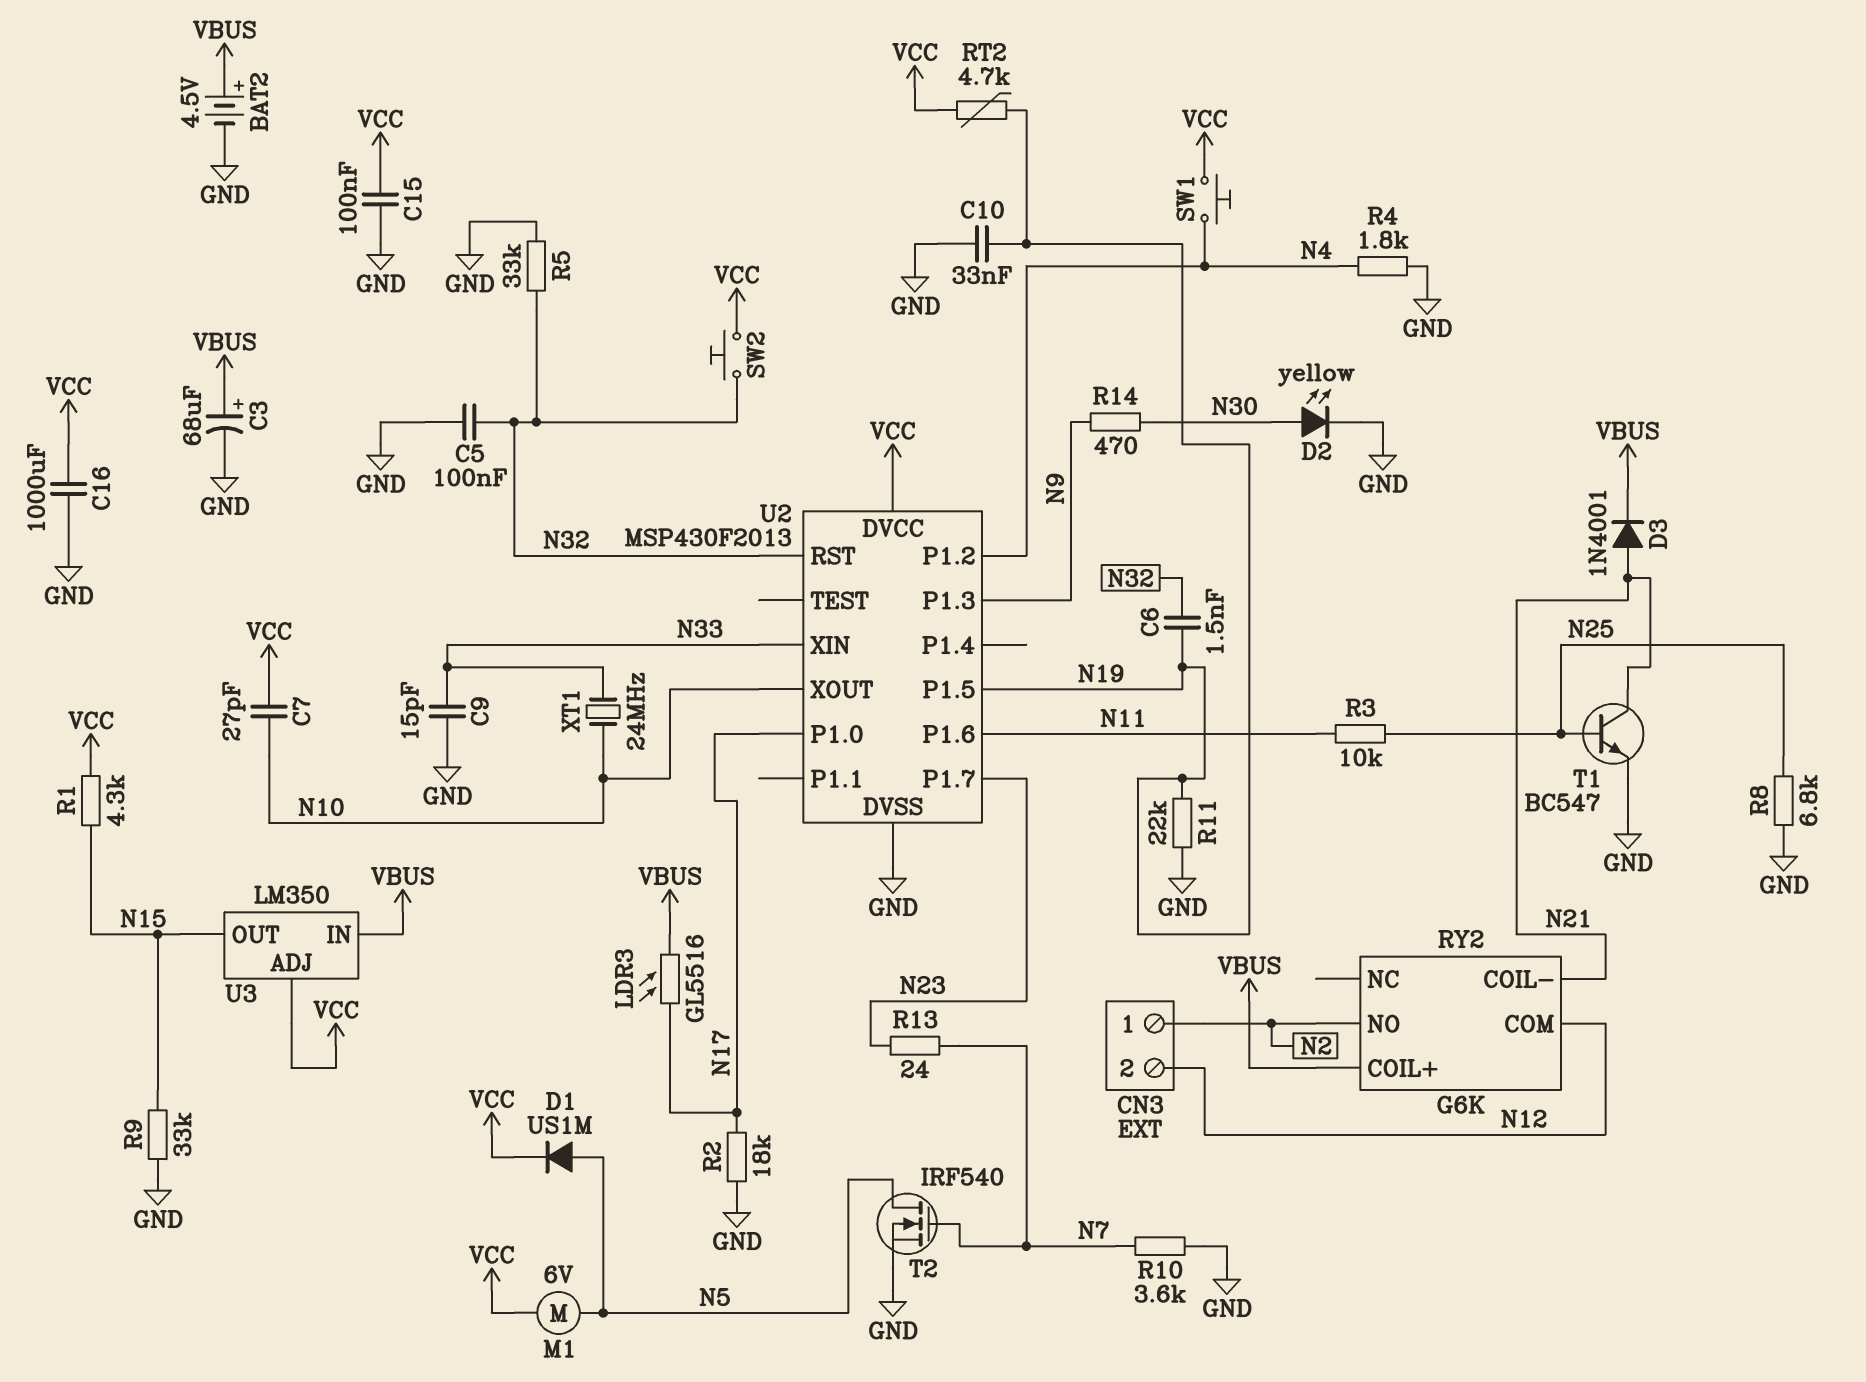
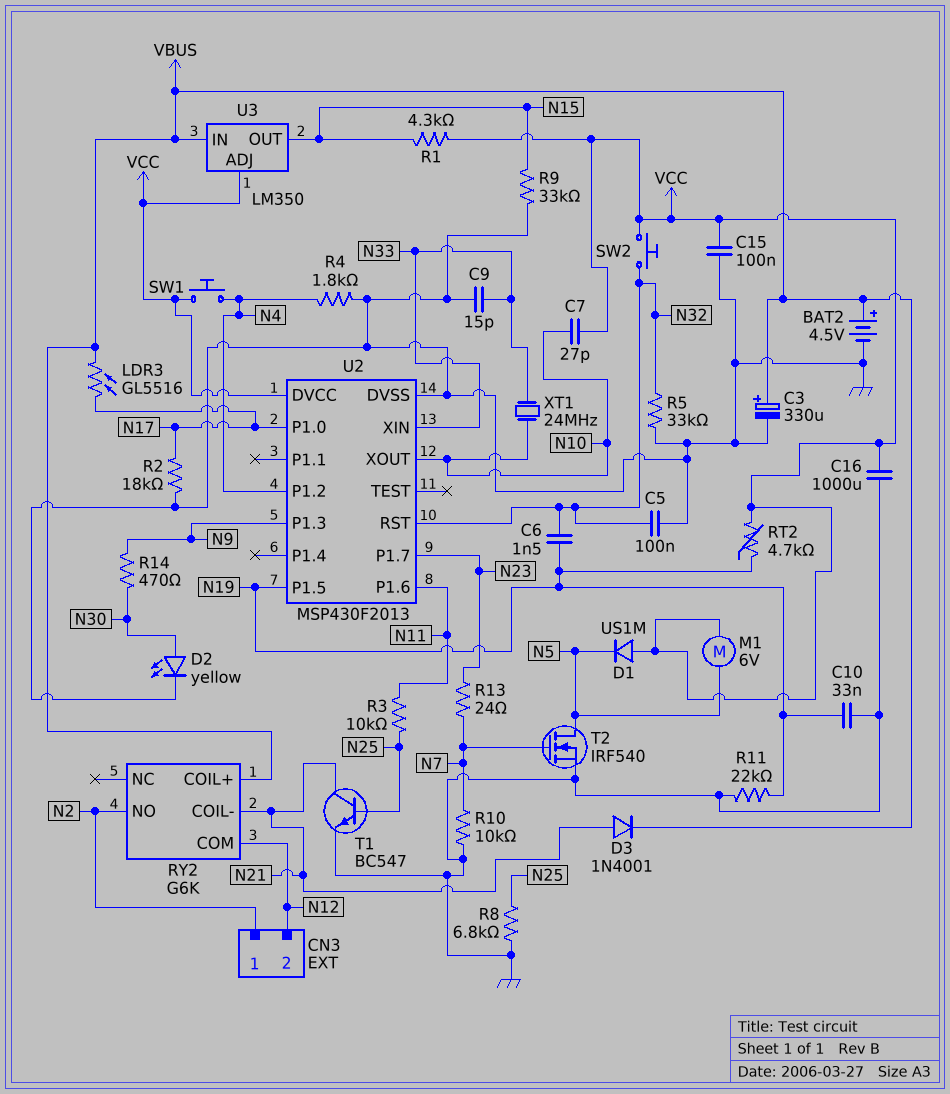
C3: 68uF (plus VBUS, minus GND) -> 330uF (plus VBUS, minus GND)
D1: diode US1M (A N5, K VCC) -> diode US1M (A VCC, K N5)
R10: 3.6k (GND, N7) -> 10k (GND, N7)

